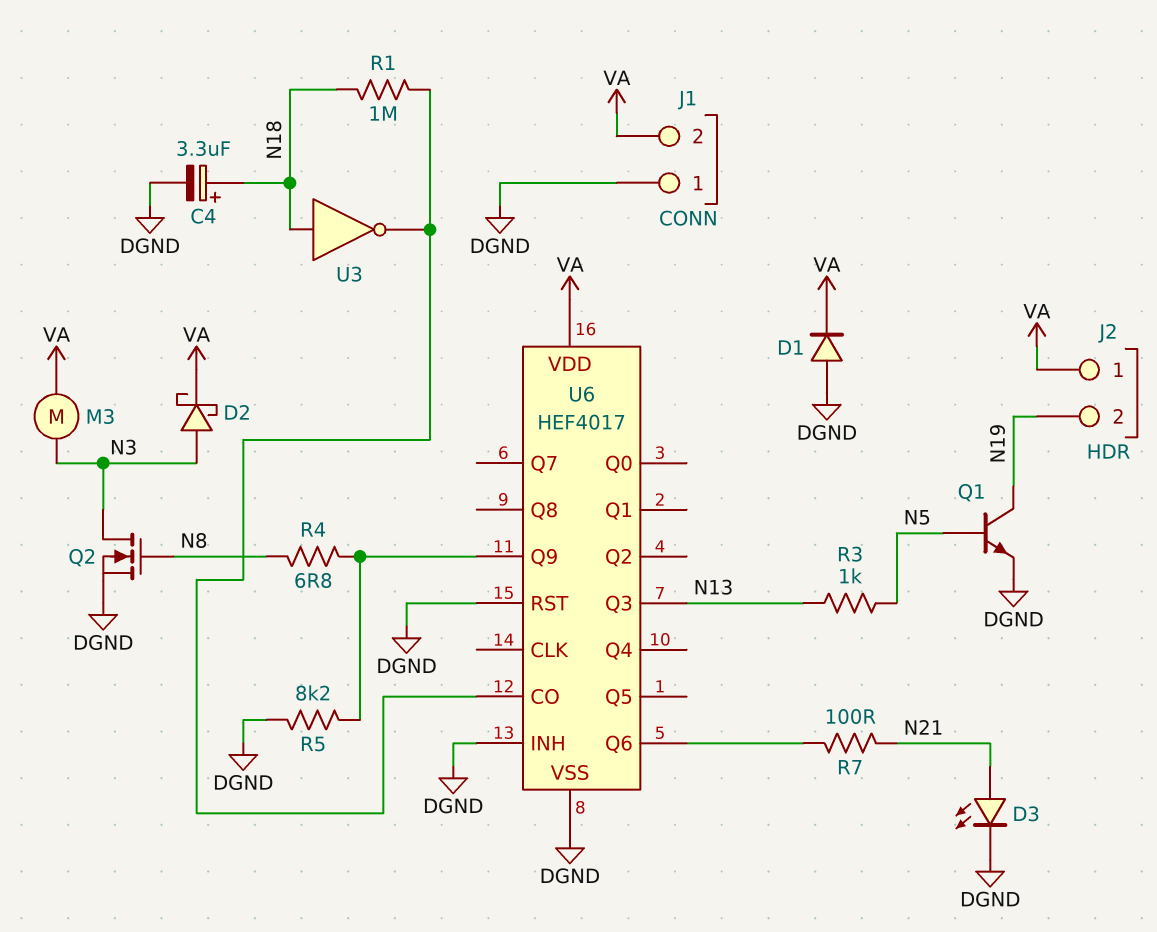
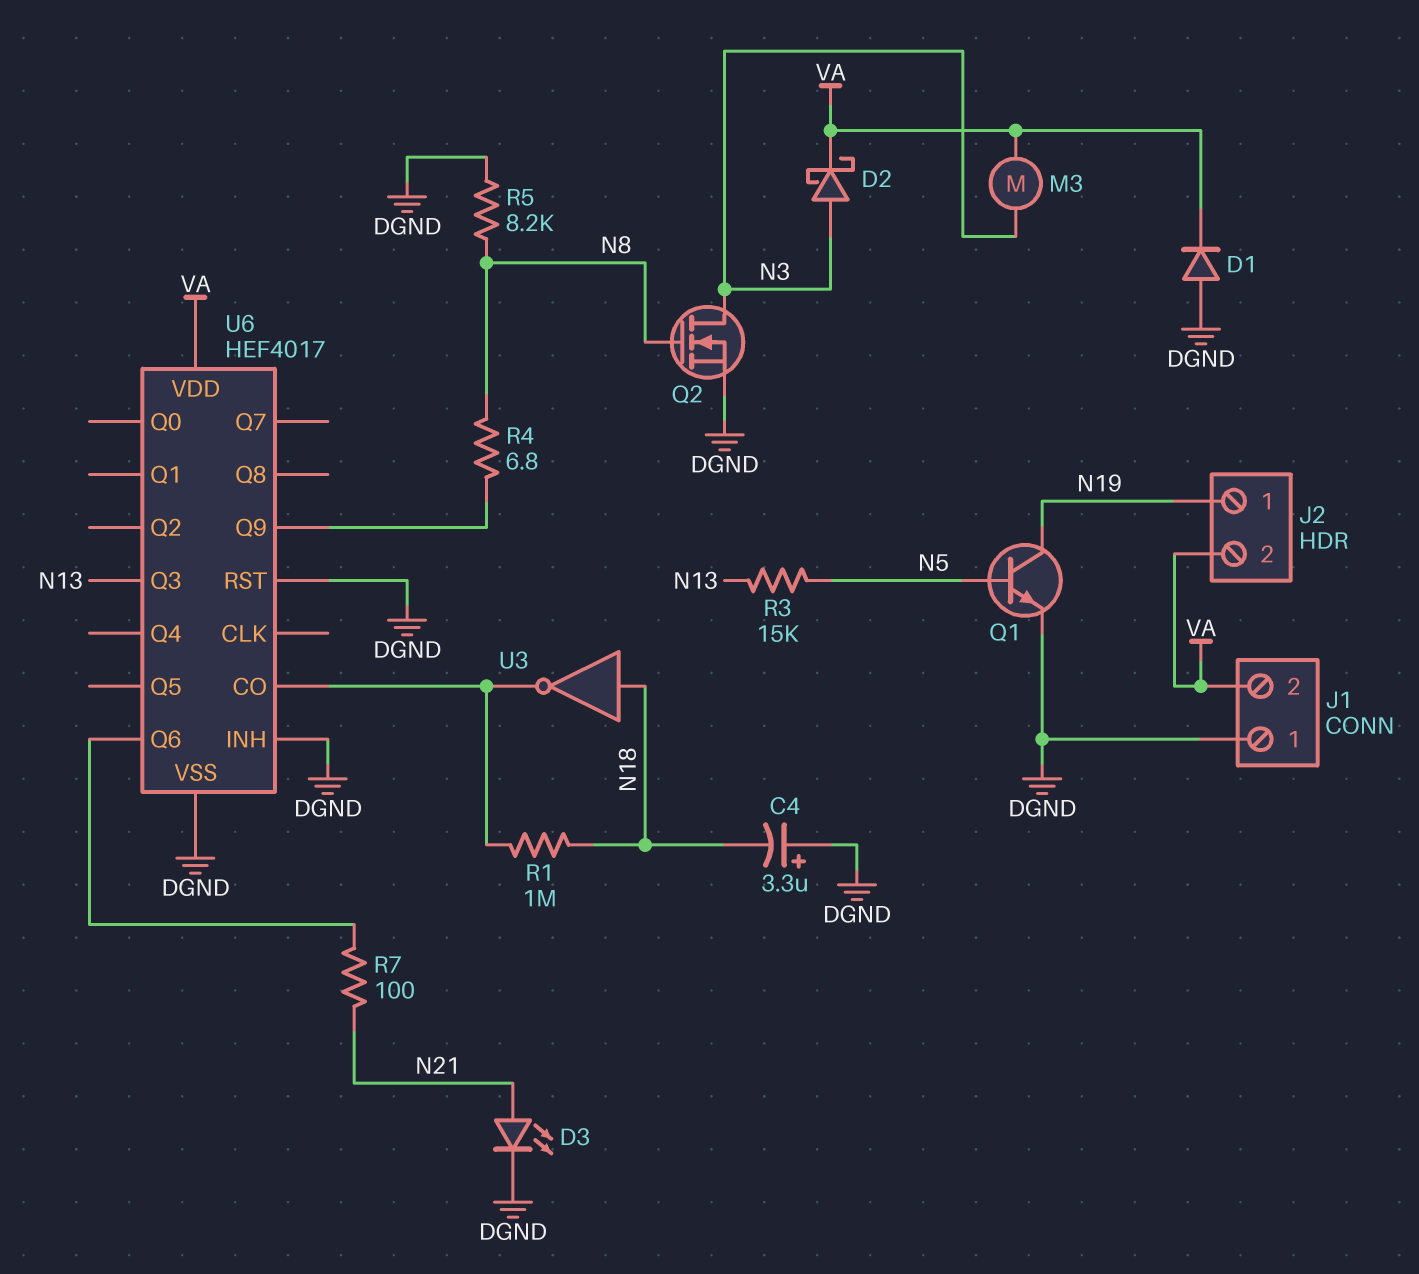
C4: 3.3uF (plus N18, minus DGND) -> 3.3uF (plus DGND, minus N18)
J2 pin 1: VA -> N19
J2 pin 2: N19 -> VA
R3: 1k (N5, N13) -> 15k (N5, N13)
R5: 8.2k (DGND, U6/Q9) -> 8.2k (DGND, N8)

